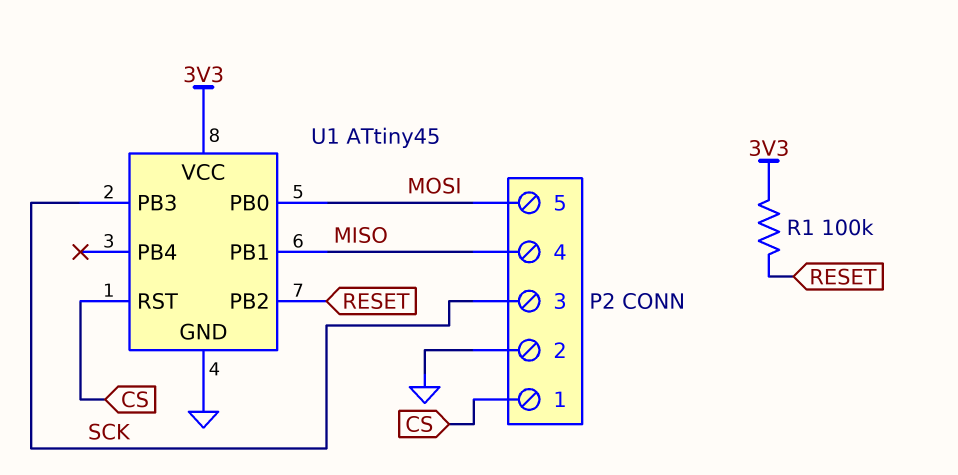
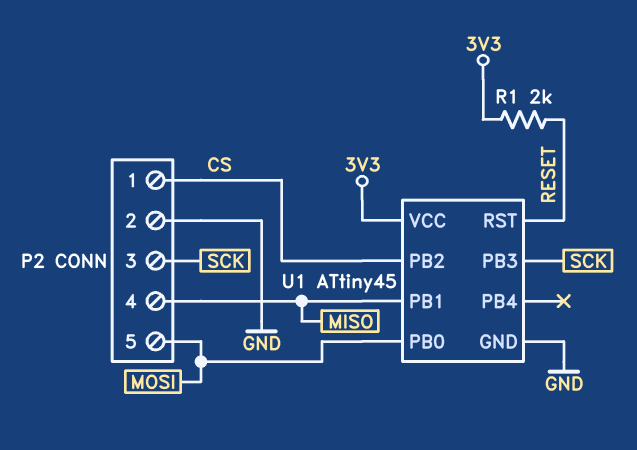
R1: 100k (3V3, RESET) -> 2k (3V3, RESET)
U1 pin PB2: RESET -> CS
U1 pin RST: CS -> RESET

